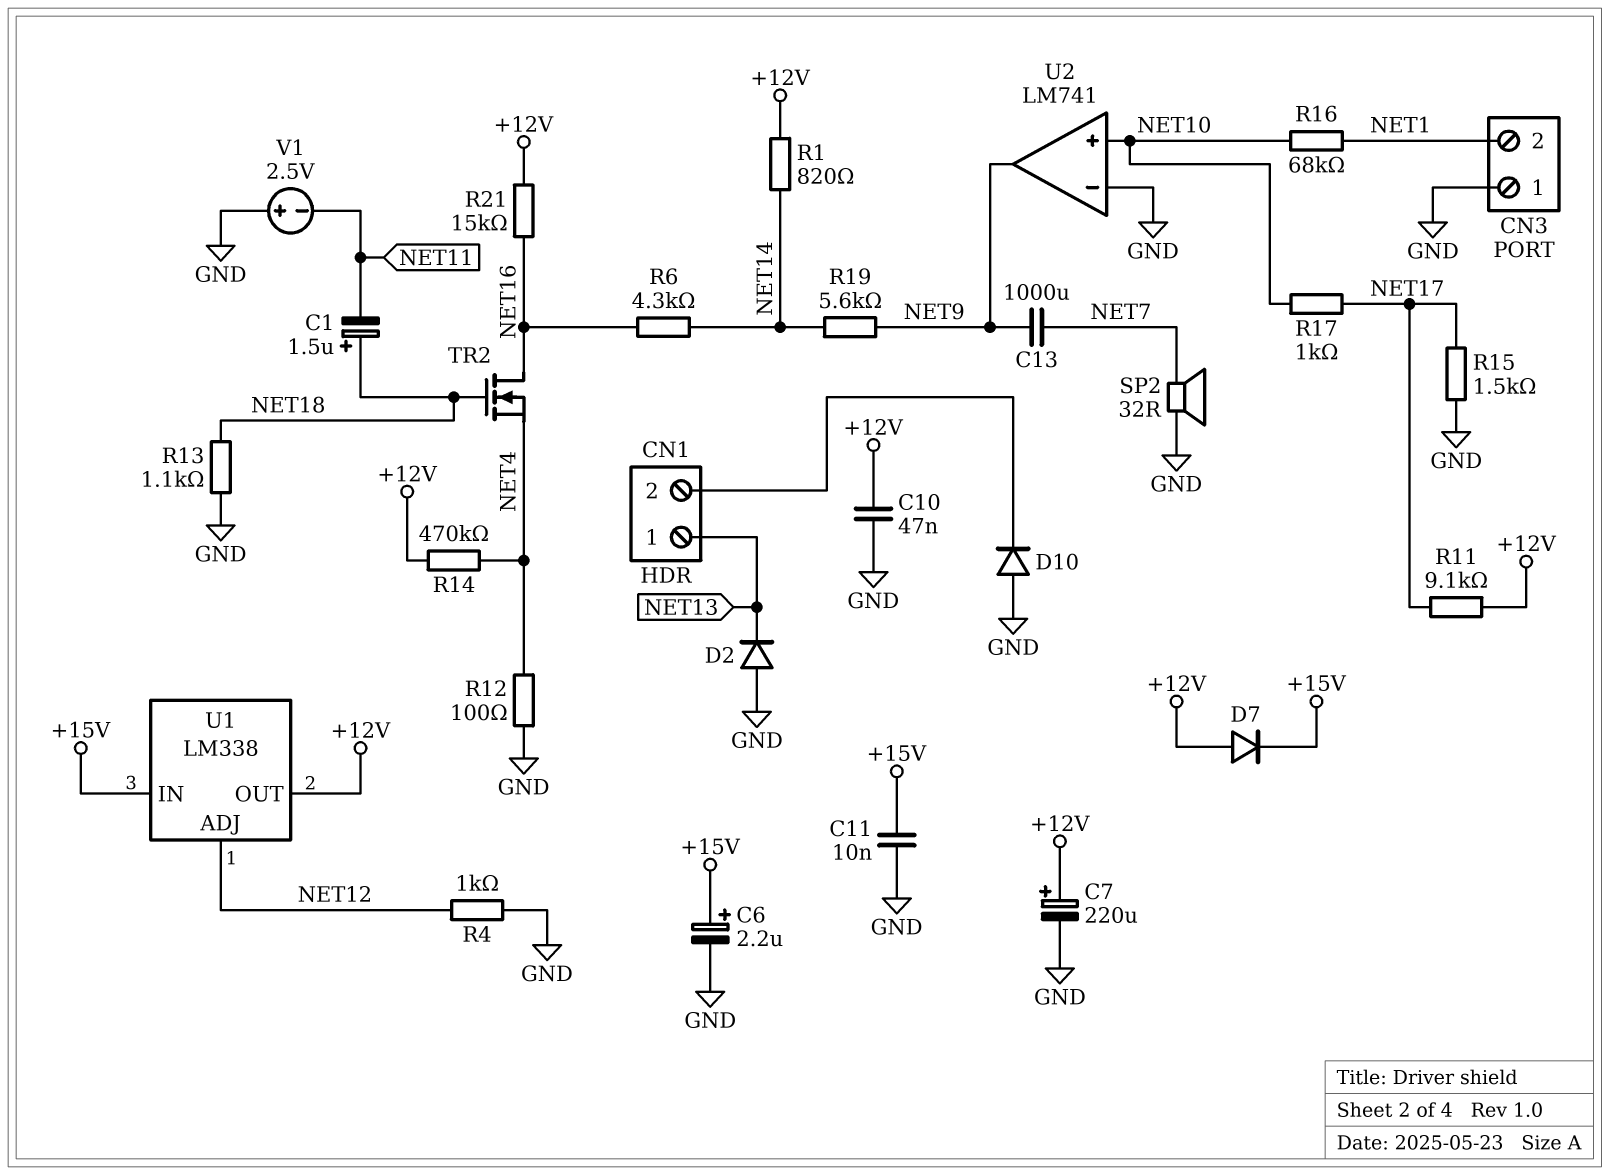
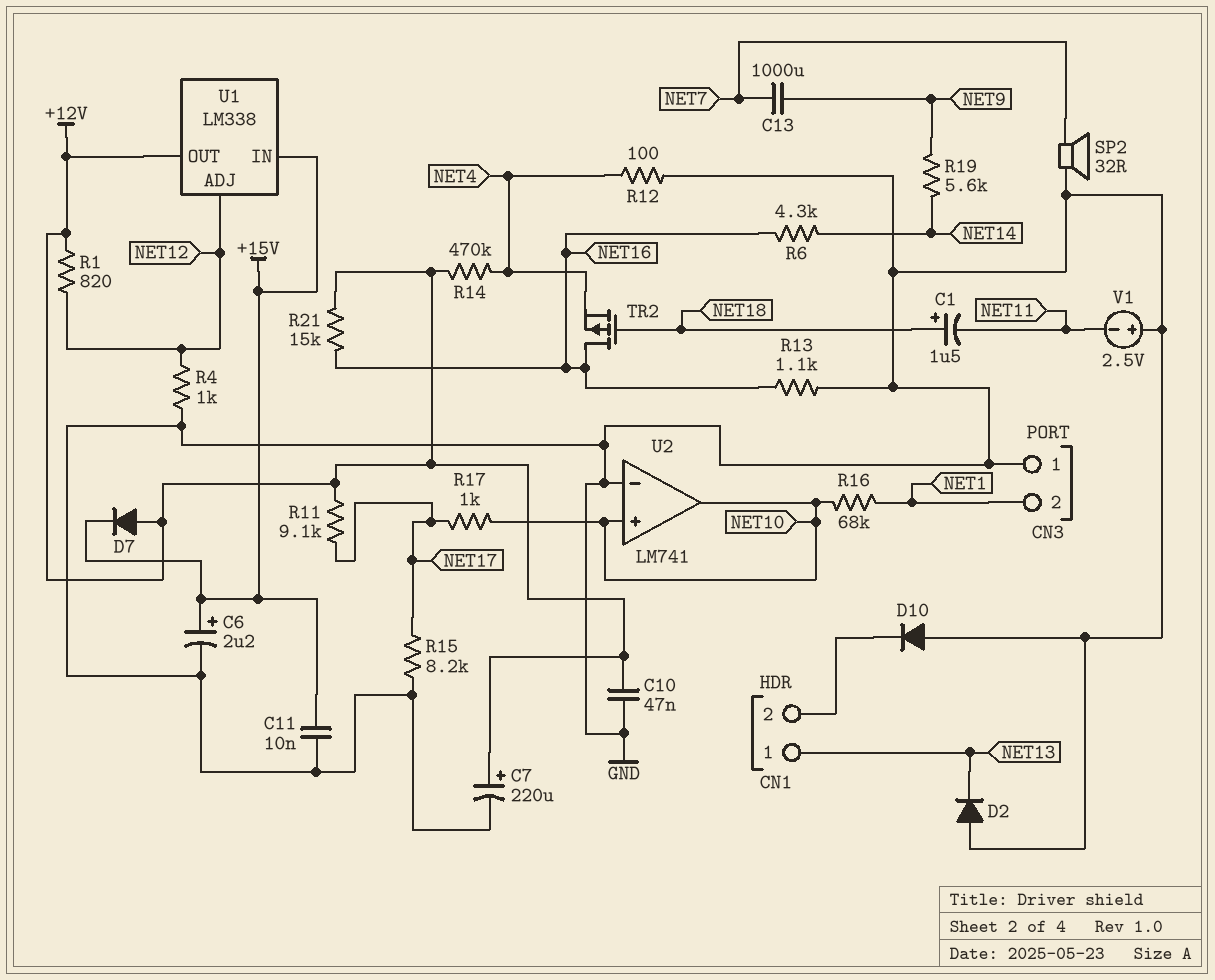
R1: 820 (+12V, NET14) -> 820 (+12V, NET12)
R13: 1.1k (GND, NET18) -> 1.1k (GND, NET16)
R15: 1.5k (GND, NET17) -> 8.2k (GND, NET17)
TR2: NMOS (G NET18, D NET16, S NET4) -> PMOS (G NET18, D NET16, S NET4)
U2 pin out: NET9 -> NET10

